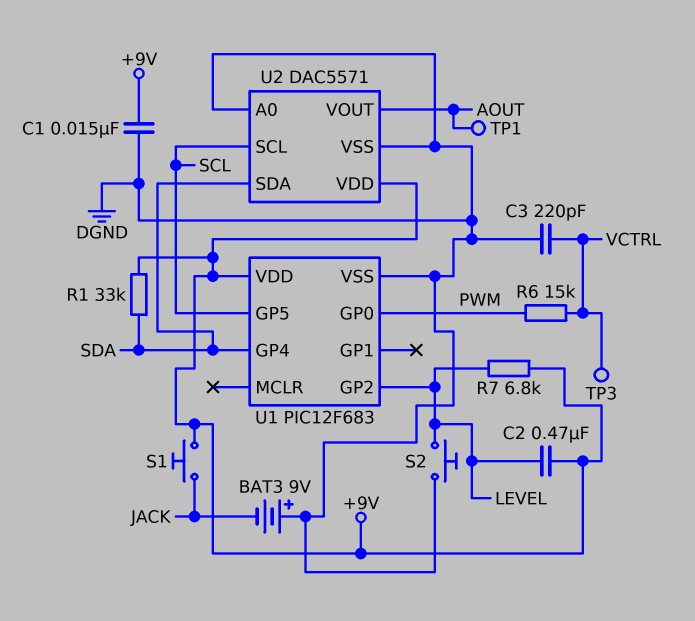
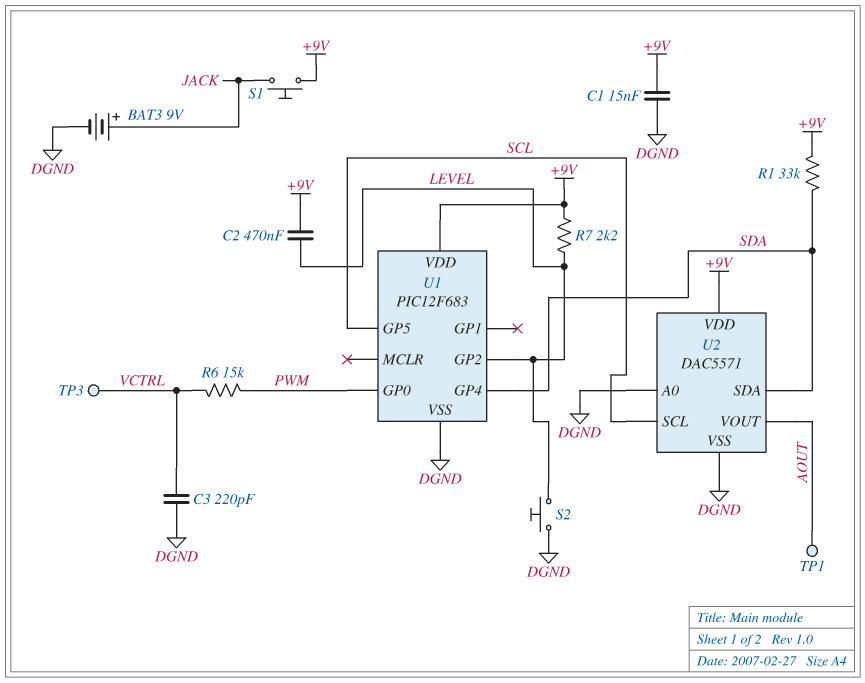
BAT3: 9V (plus DGND, minus JACK) -> 9V (plus JACK, minus DGND)
R7: 6.8k (+9V, LEVEL) -> 2.2k (+9V, LEVEL)

